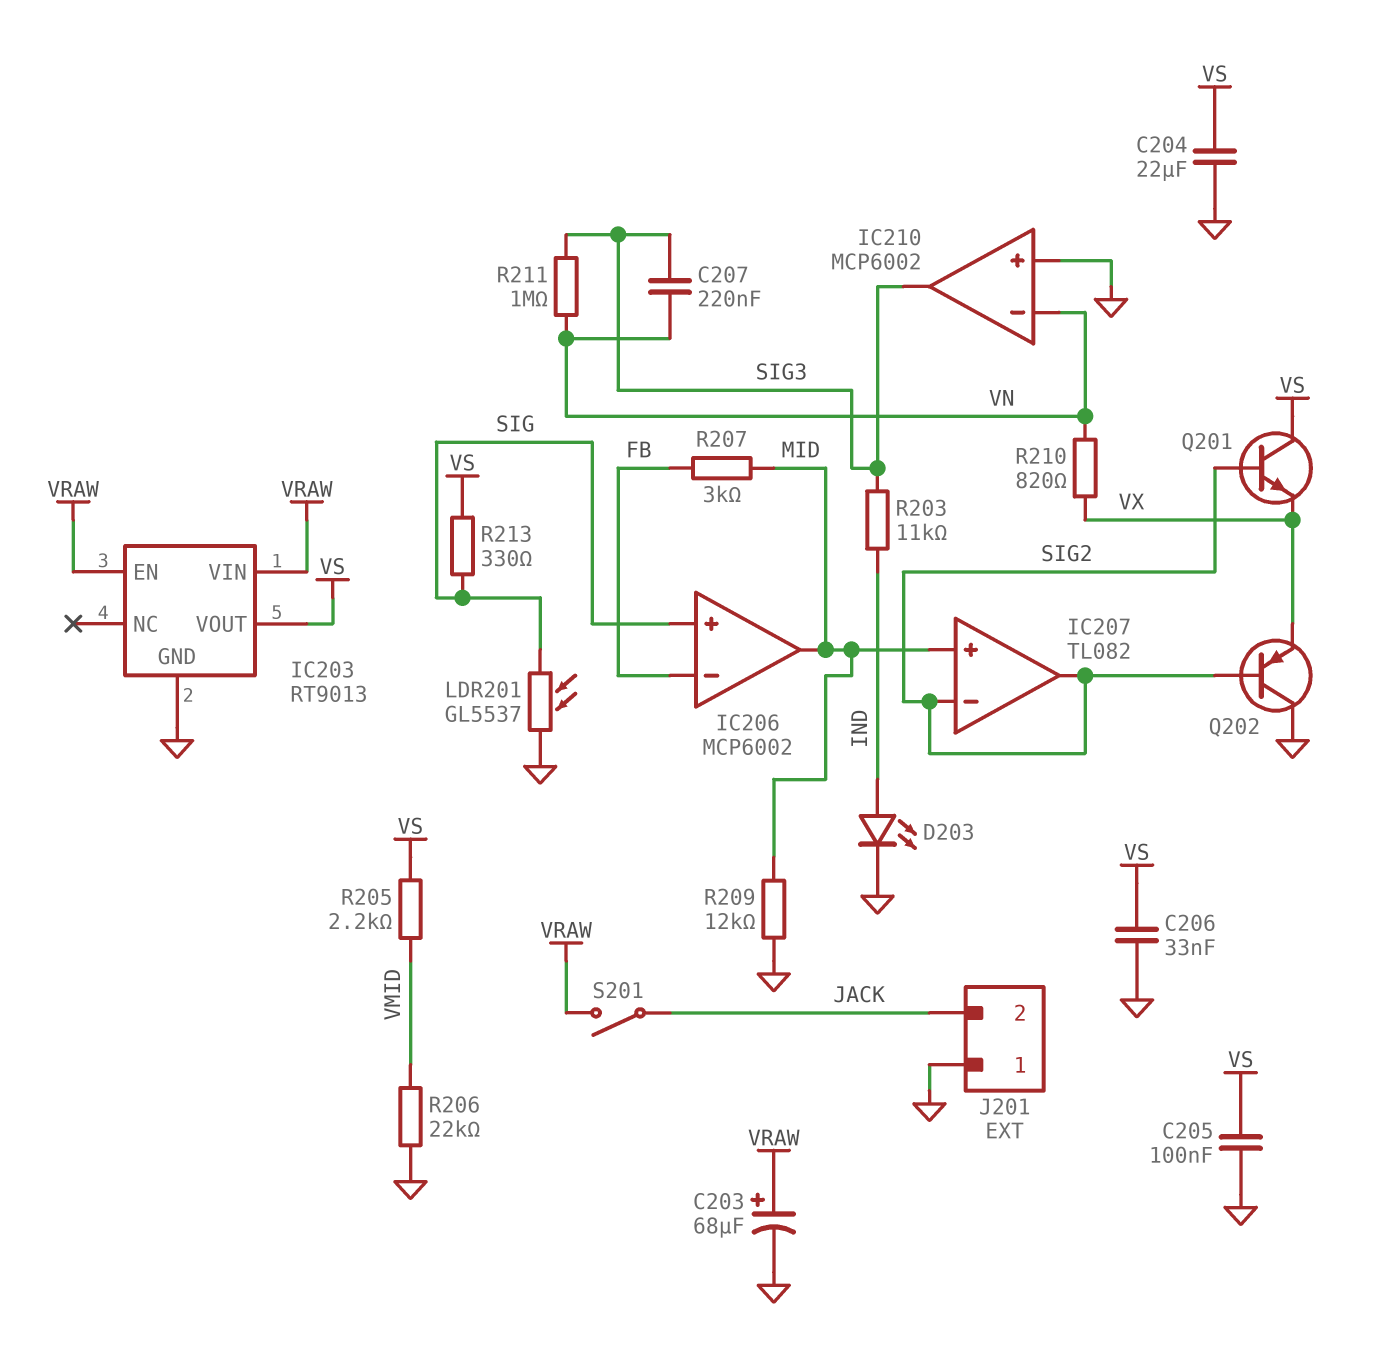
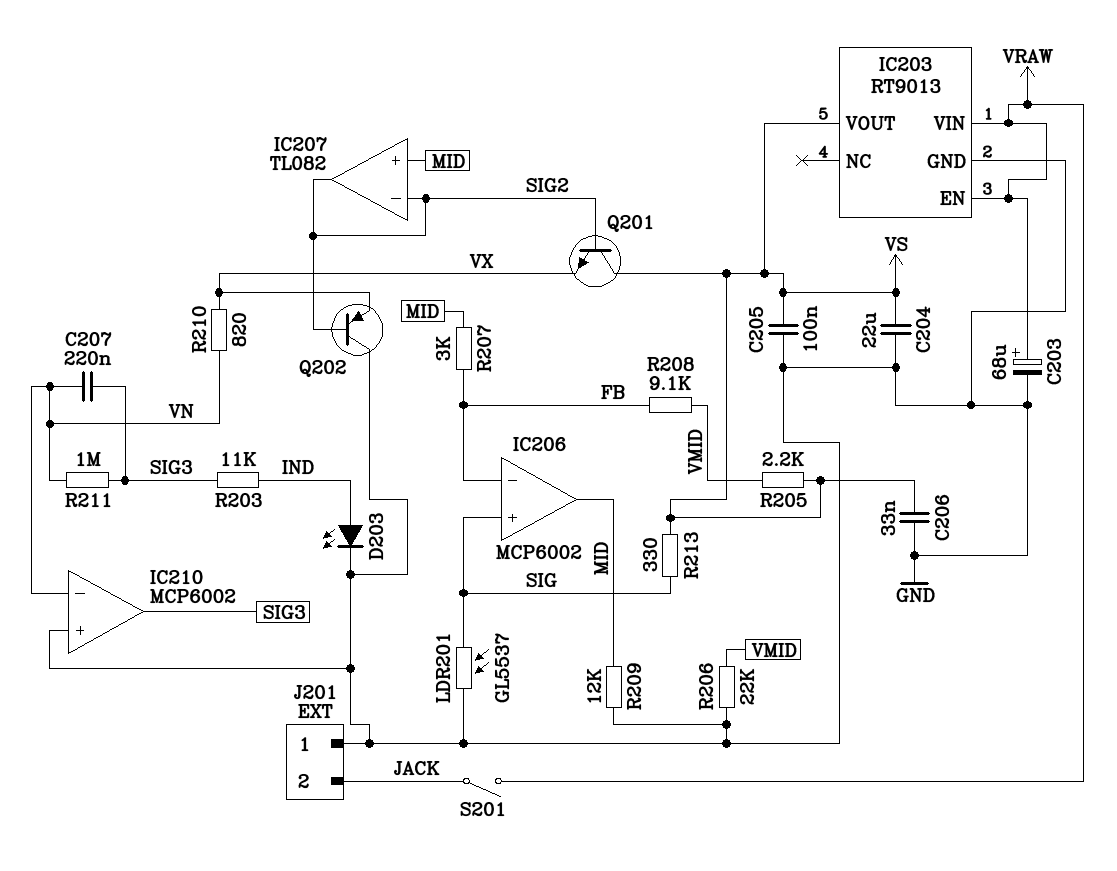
R208: none -> 9.1k (FB, VMID)

